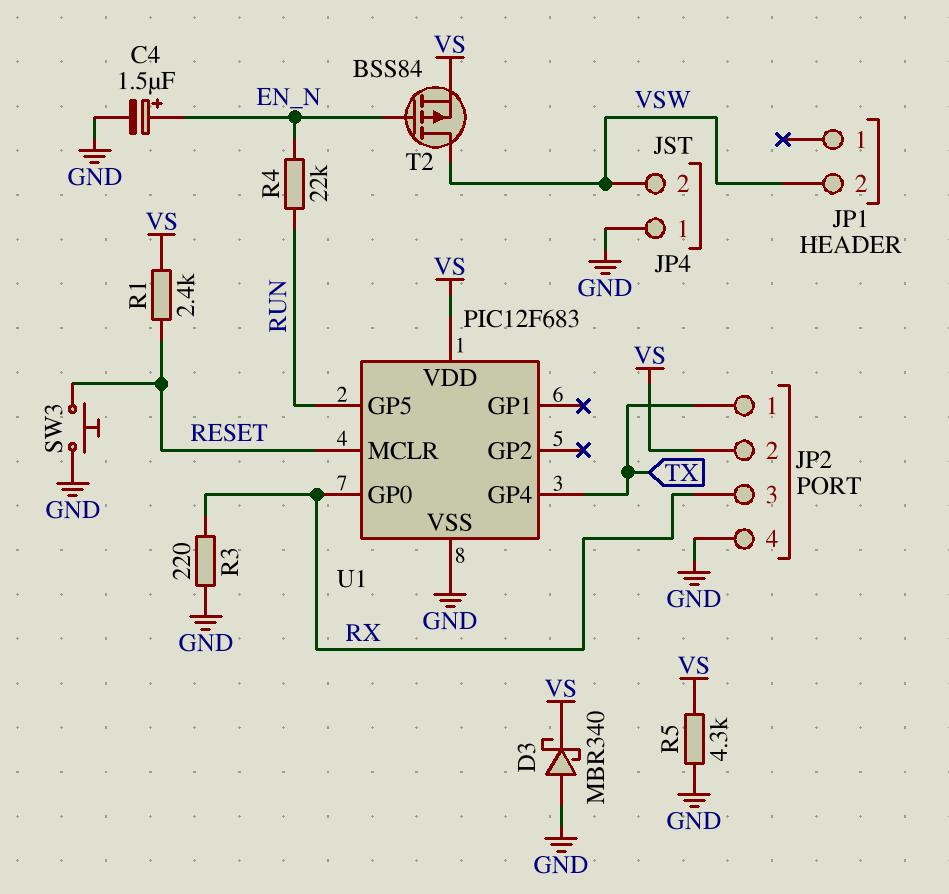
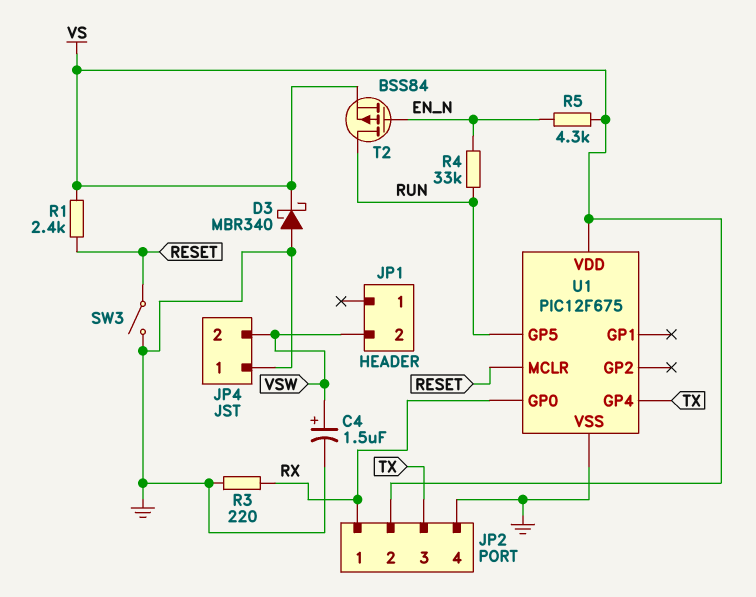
C4: 1.5uF (plus EN_N, minus GND) -> 1.5uF (plus VSW, minus GND)
JP2 pin 1: TX -> RX
JP2 pin 3: RX -> TX
R4: 22k (EN_N, RUN) -> 33k (EN_N, RUN)
R5: 4.3k (GND, VS) -> 4.3k (EN_N, VS)
SW3: button (GND, RESET) -> switch (GND, RESET)
T2: PMOS BSS84 (G EN_N, D VSW, S VS) -> PMOS BSS84 (G EN_N, D RUN, S VS)
U1: PIC12F683 -> PIC12F675

